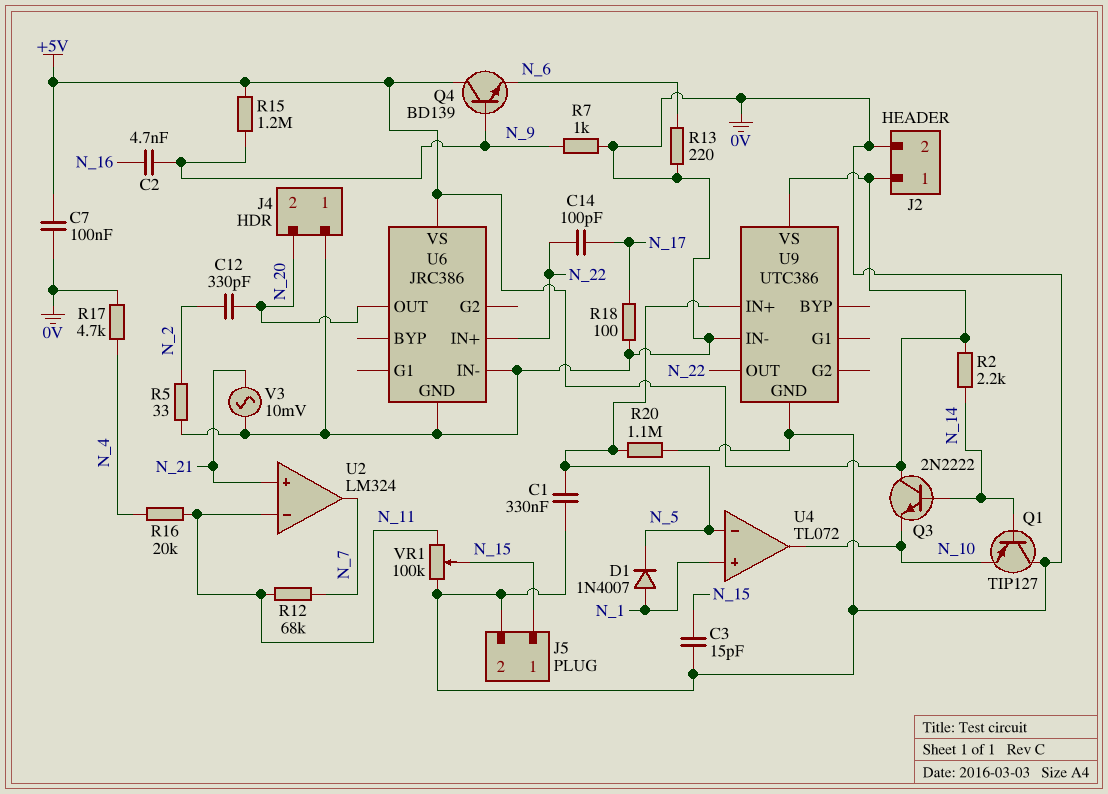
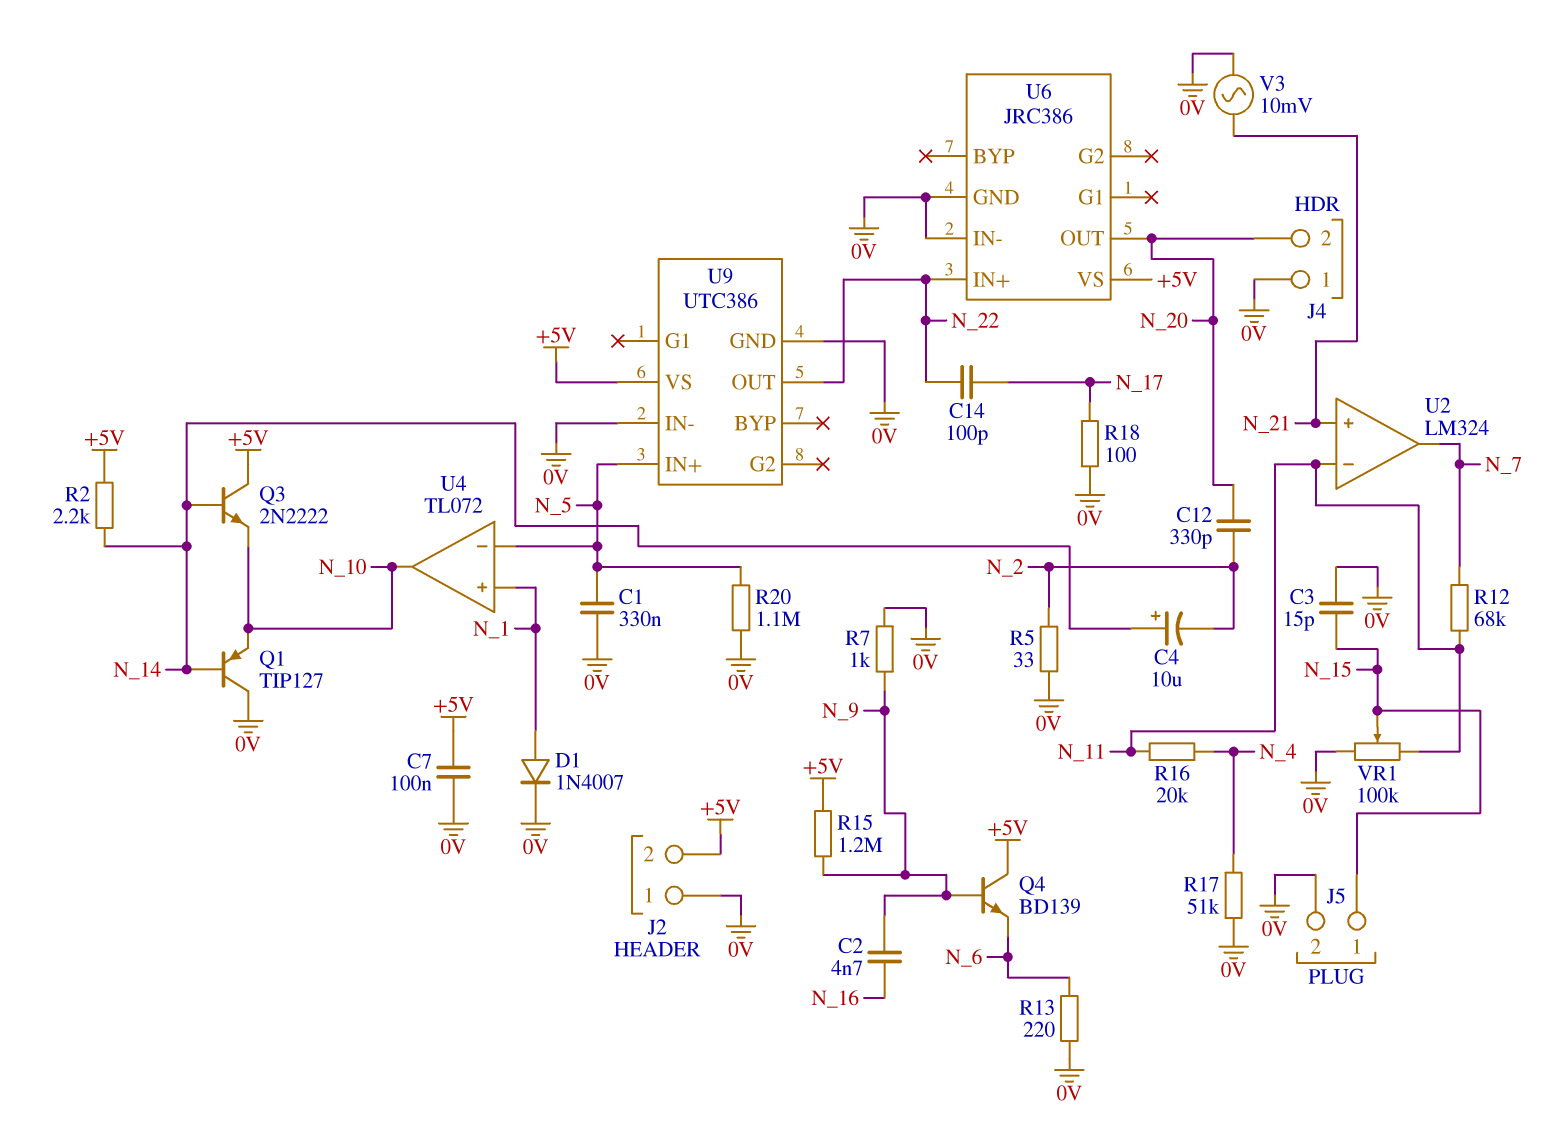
C4: none -> 10uF (plus N_14, minus N_2)
D1: diode 1N4007 (A N_1, K N_5) -> diode 1N4007 (A N_1, K 0V)
J2 pin 1: +5V -> 0V
J2 pin 2: 0V -> +5V
R17: 4.7k (0V, N_4) -> 51k (0V, N_4)

